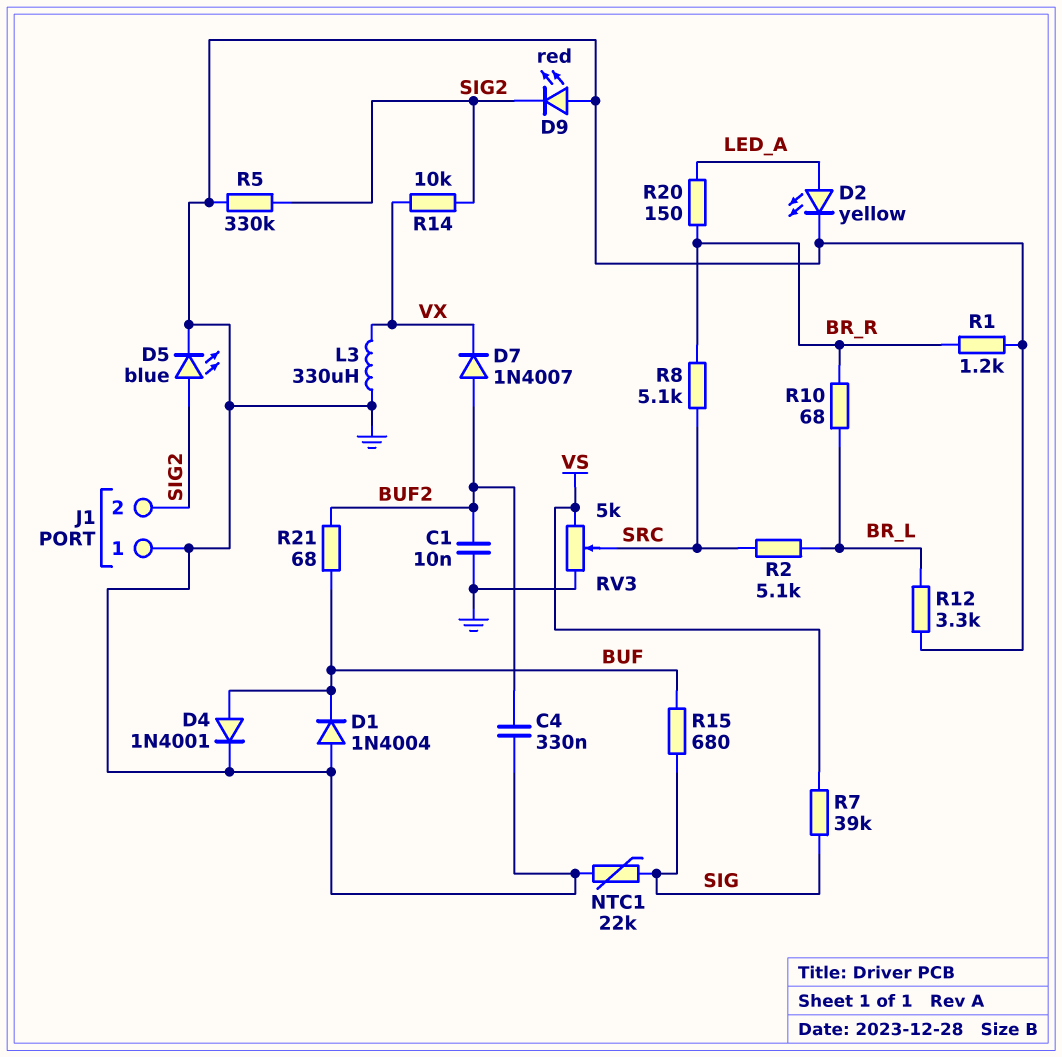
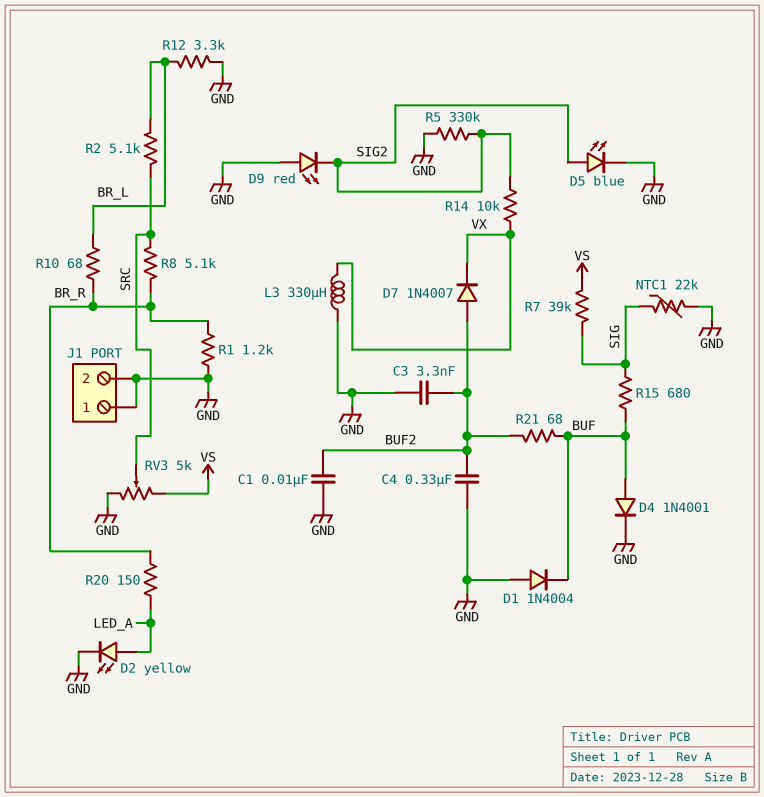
C3: none -> 3.3nF (BUF2, GND)
J1 pin 2: SIG2 -> GND

